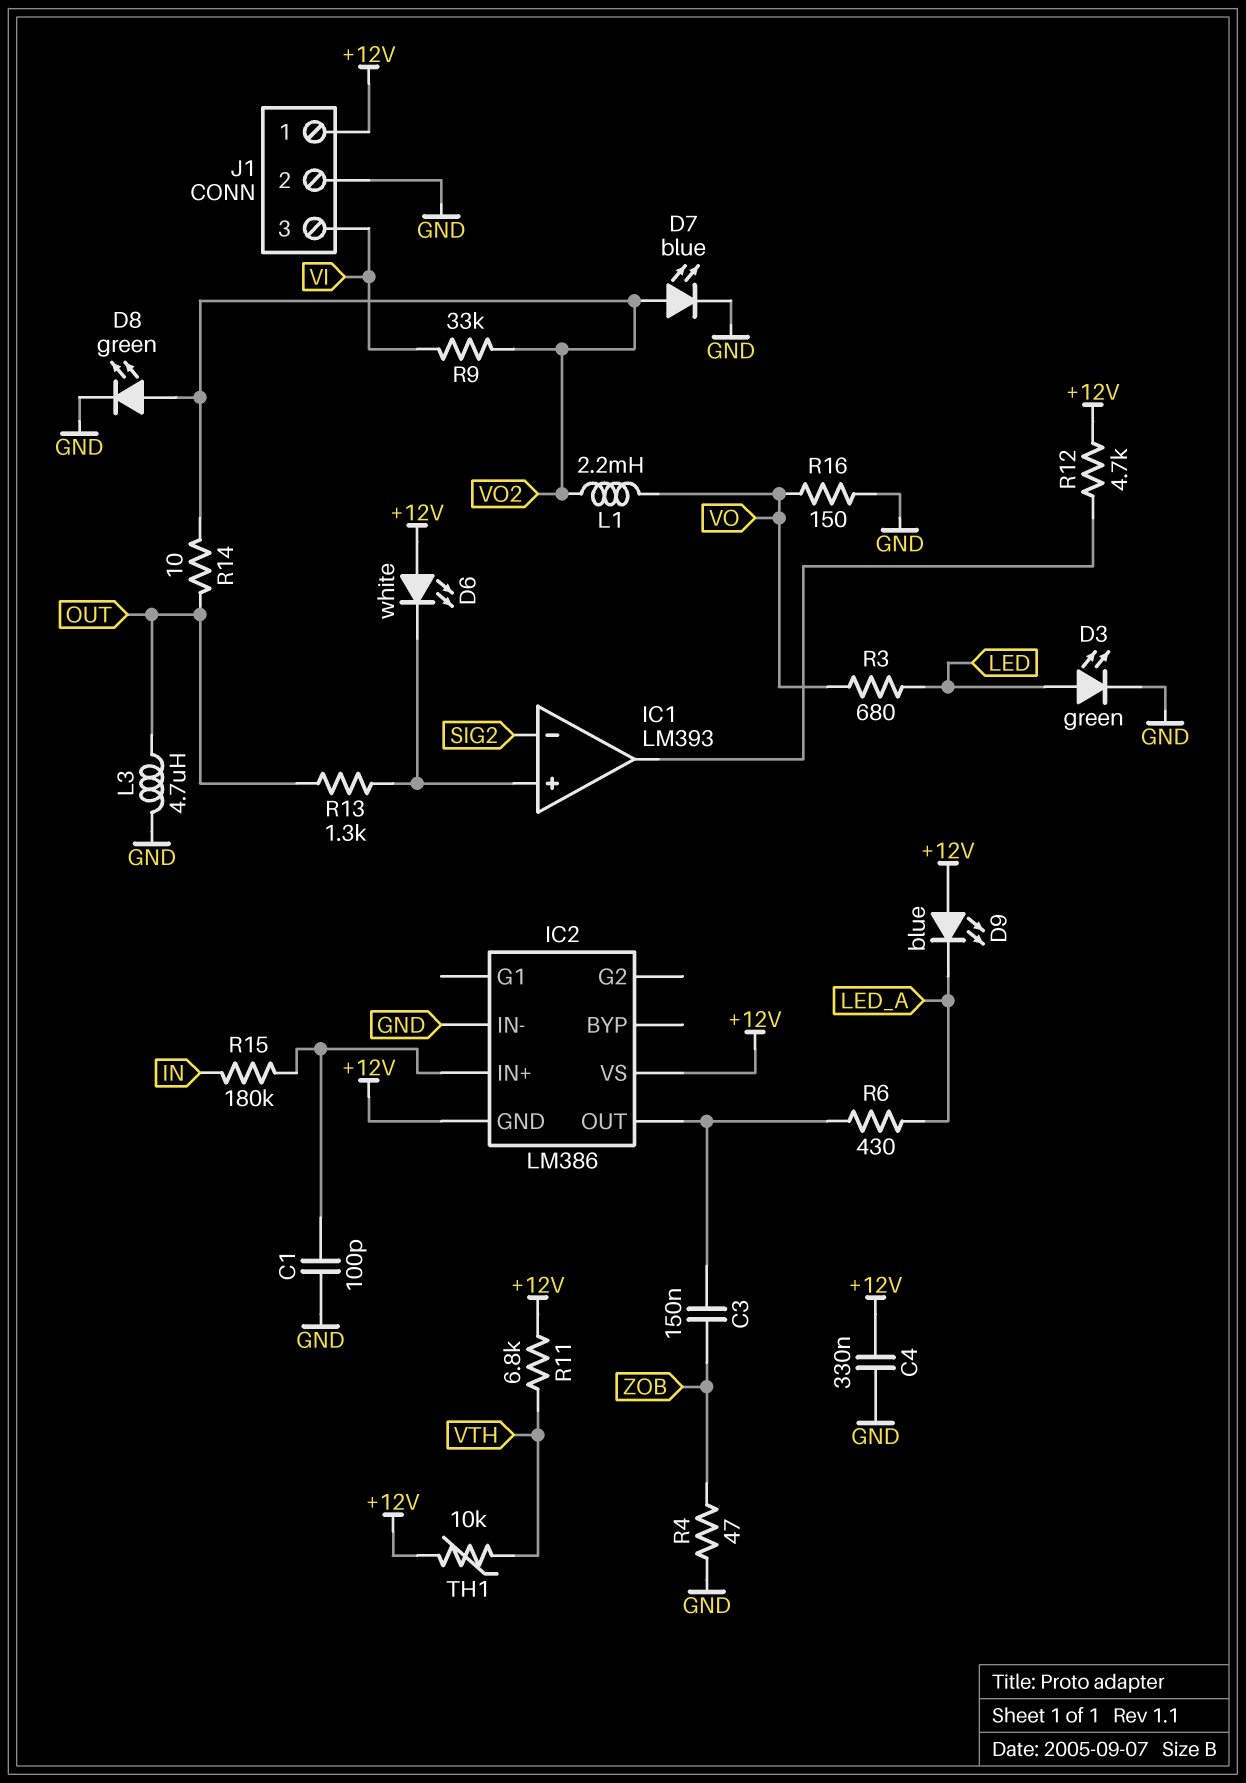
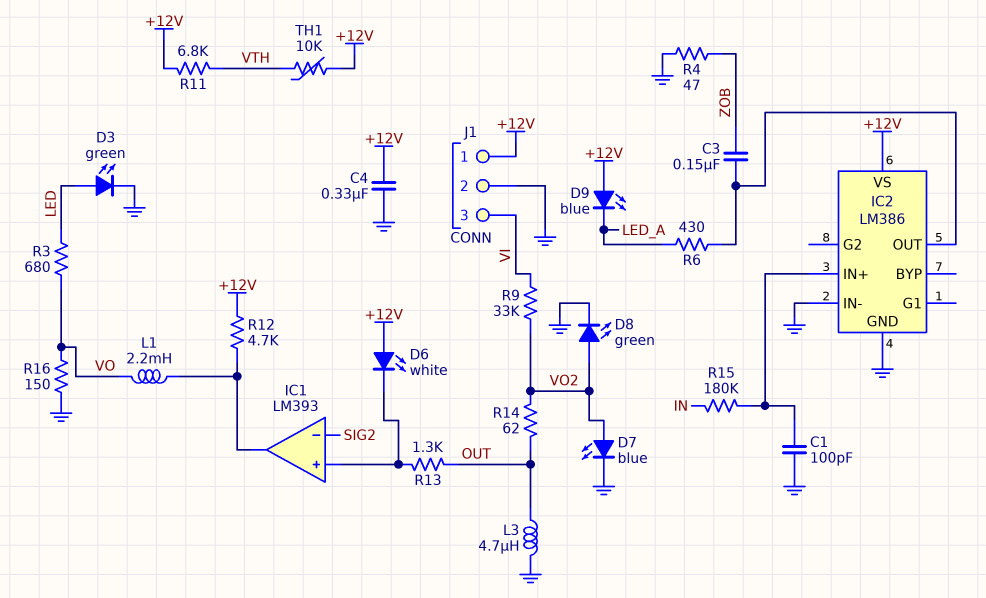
IC2 pin GND: +12V -> GND
L1: 2.2mH (VO, VO2) -> 2.2mH (IC1/out, VO)
R14: 10 (OUT, VO2) -> 62 (OUT, VO2)

